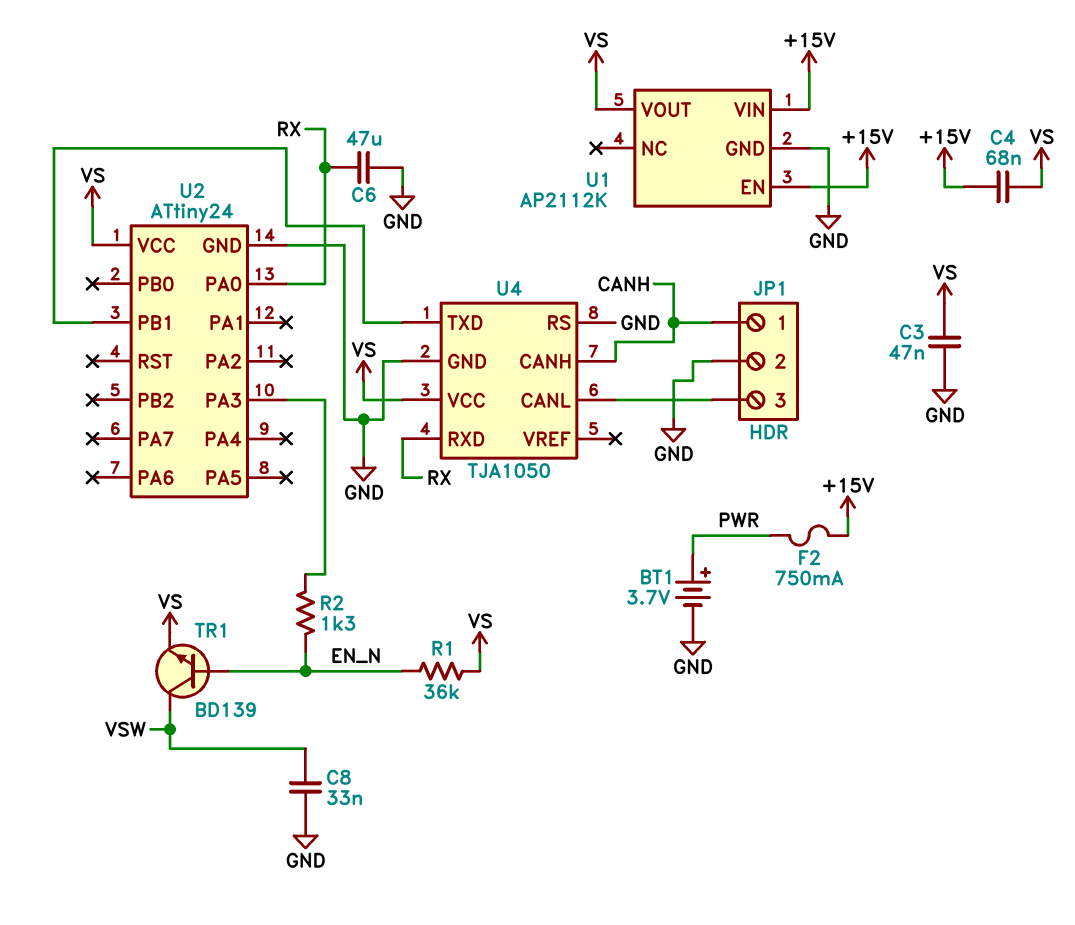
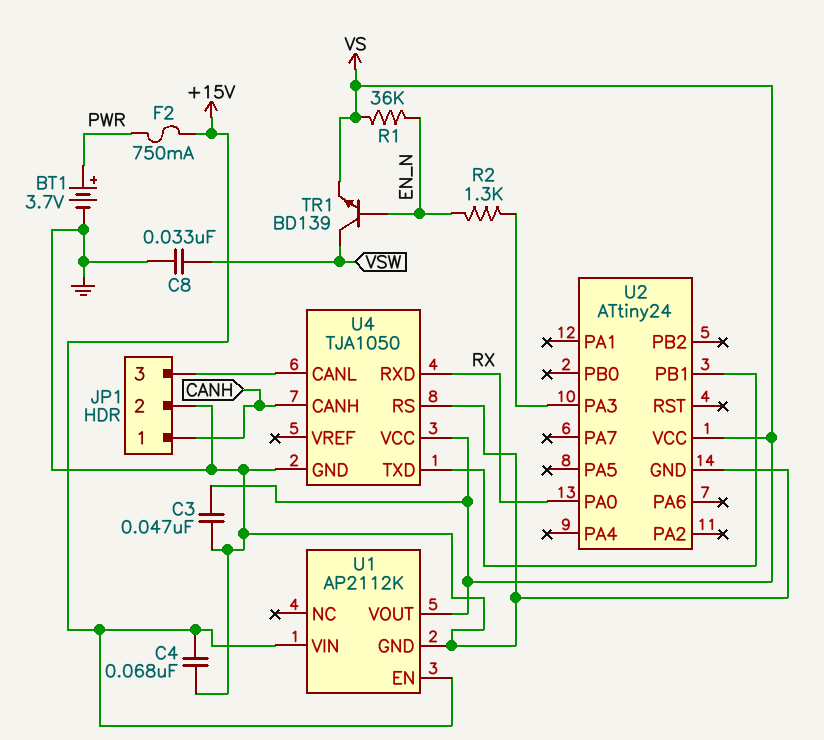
C4: 68nF (+15V, VS) -> 68nF (+15V, GND)
C6: 47uF (GND, RX) -> none

